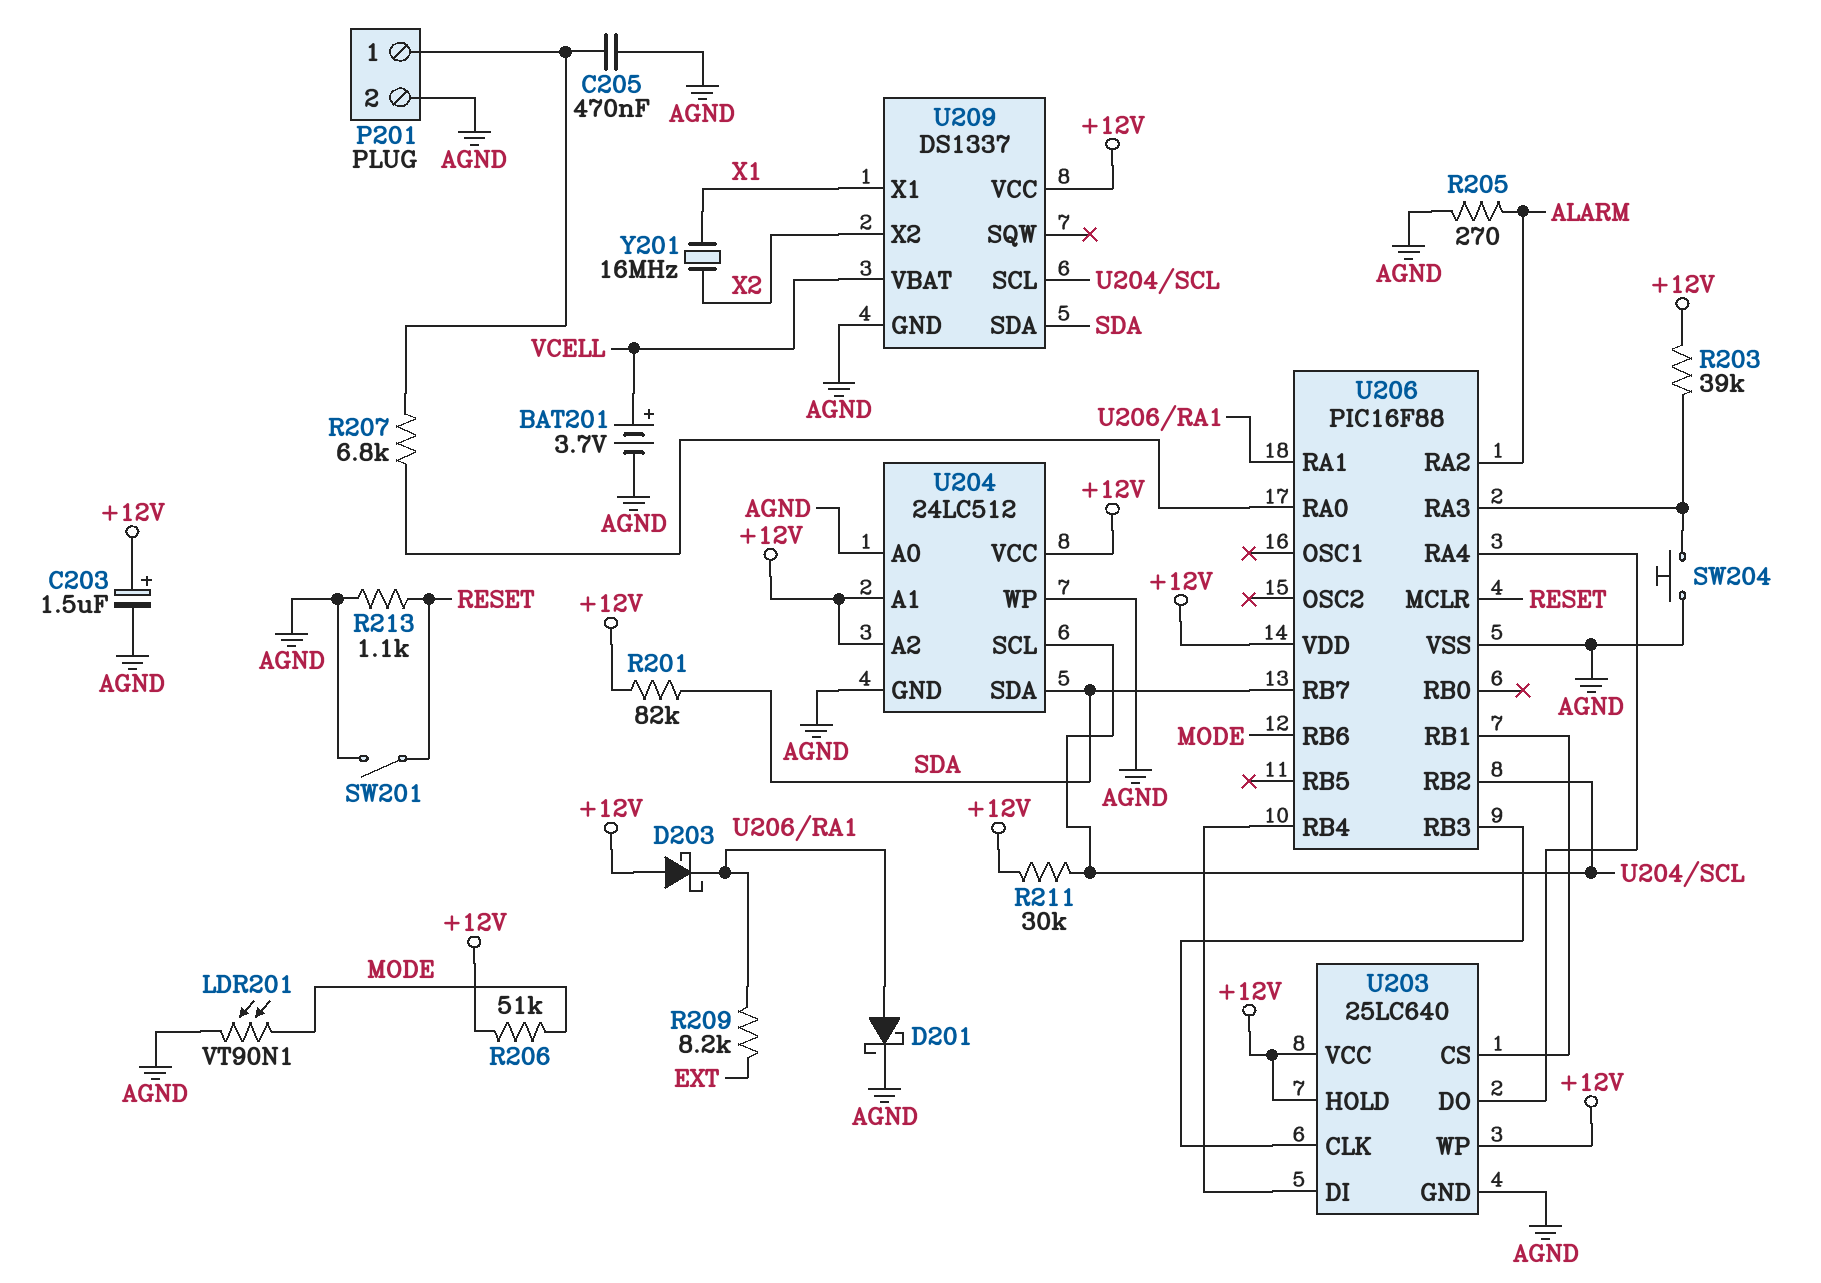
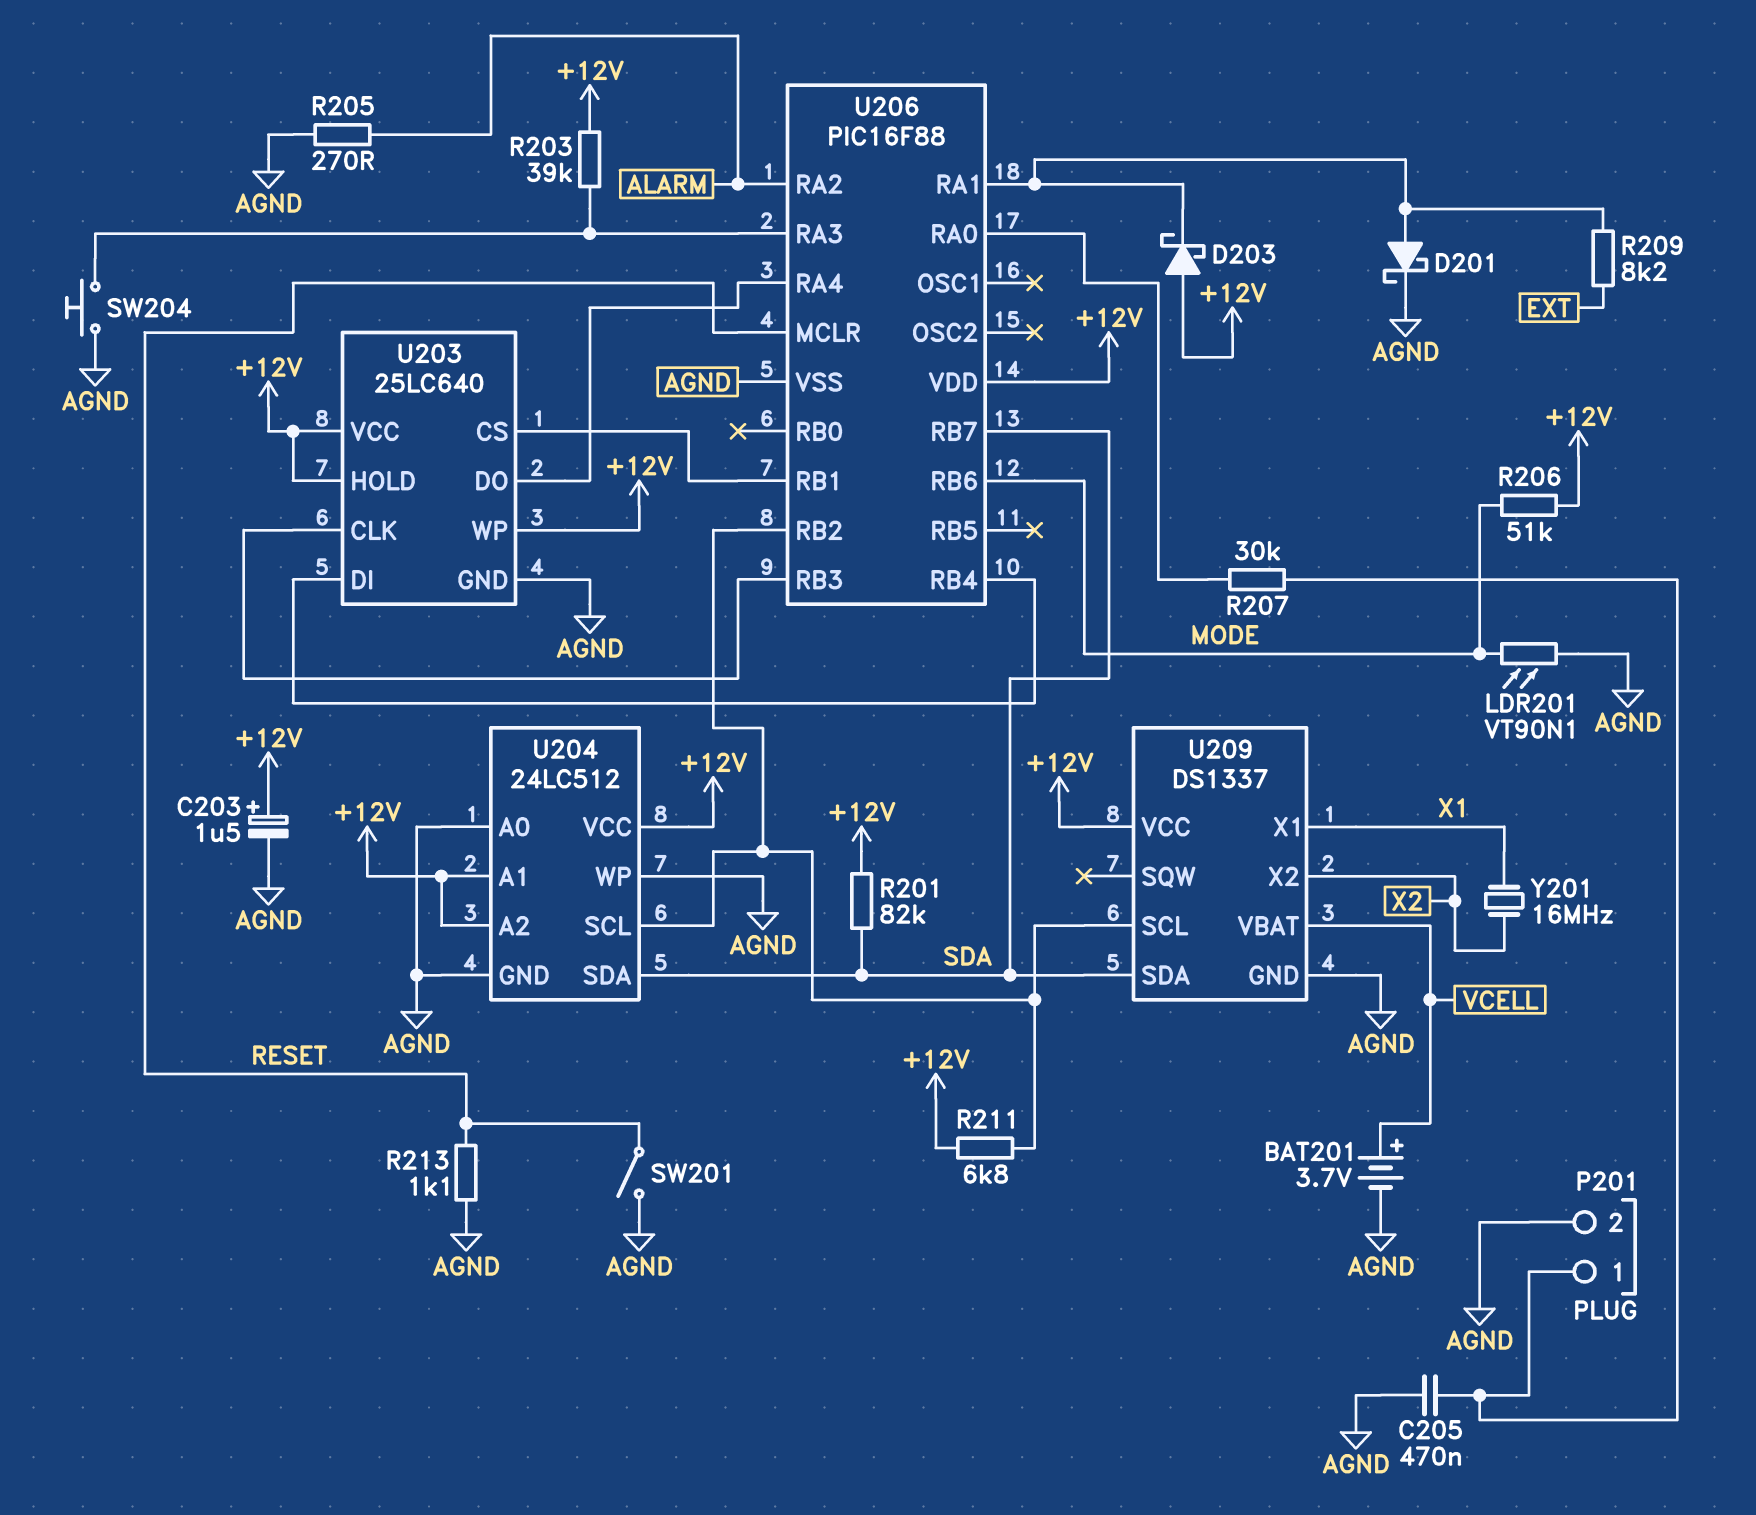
R207: 6.8k (P201/1, U206/RA0) -> 30k (P201/1, U206/RA0)
R211: 30k (+12V, U204/SCL) -> 6.8k (+12V, U204/SCL)

